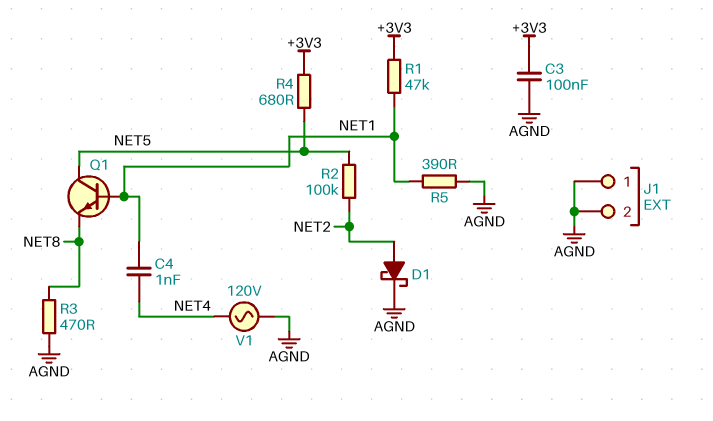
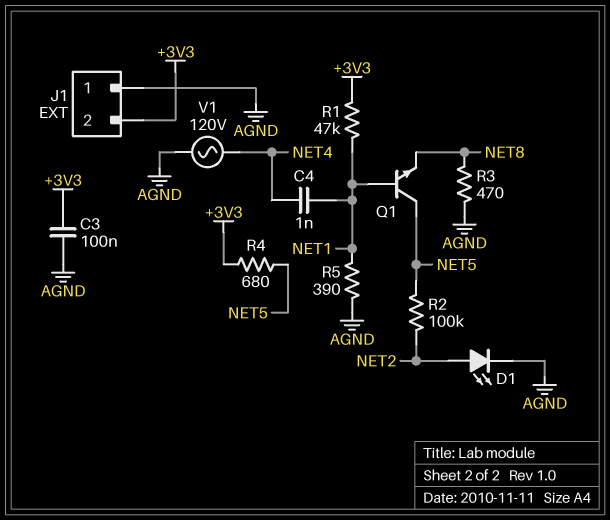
D1: schottky (A NET2, K AGND) -> LED (A NET2, K AGND)
J1 pin 2: AGND -> +3V3

